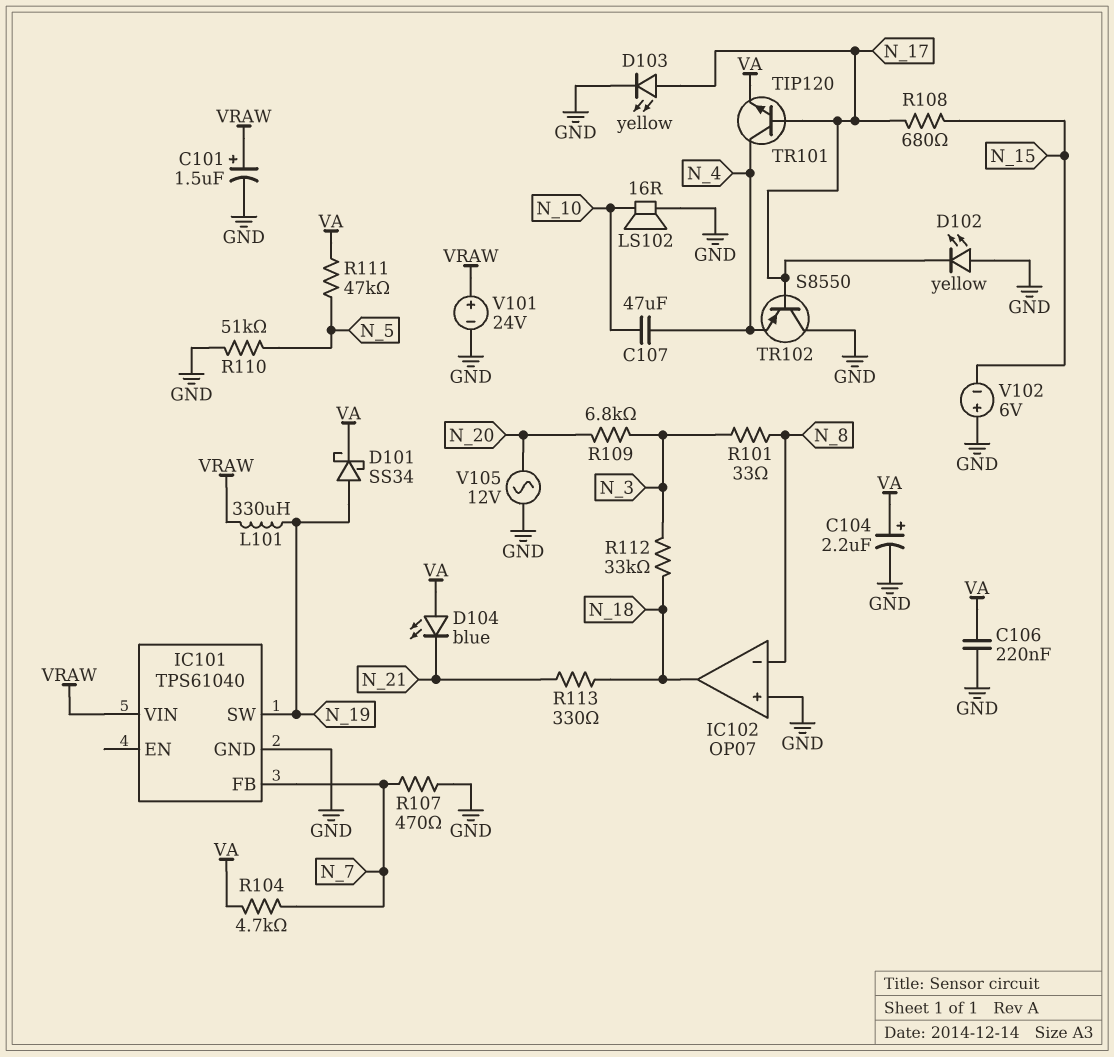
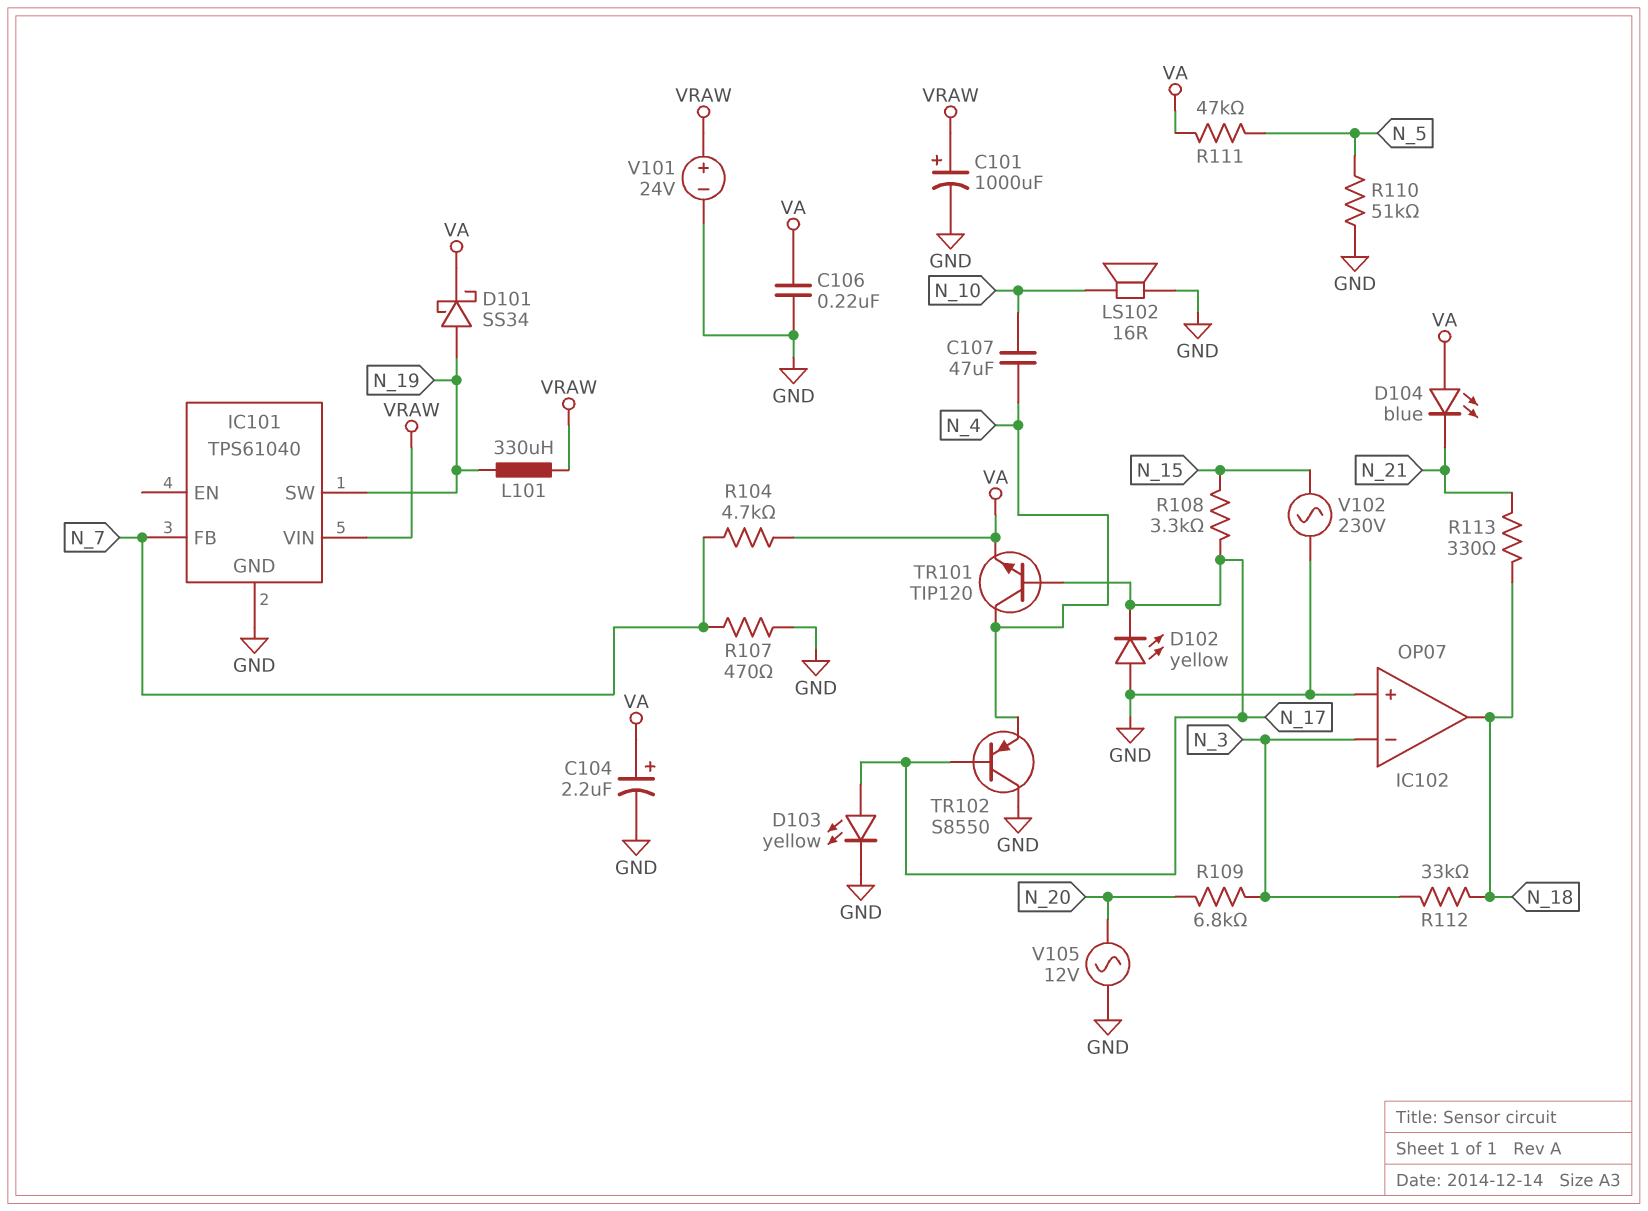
C101: 1.5uF (plus VRAW, minus GND) -> 1000uF (plus VRAW, minus GND)
IC102 pin in-: N_8 -> N_3
R101: 33 (N_3, N_8) -> none
R108: 680 (N_15, N_17) -> 3.3k (N_15, N_17)
V102: 6V (plus GND, minus N_15) -> AC 230V (GND, N_15)

